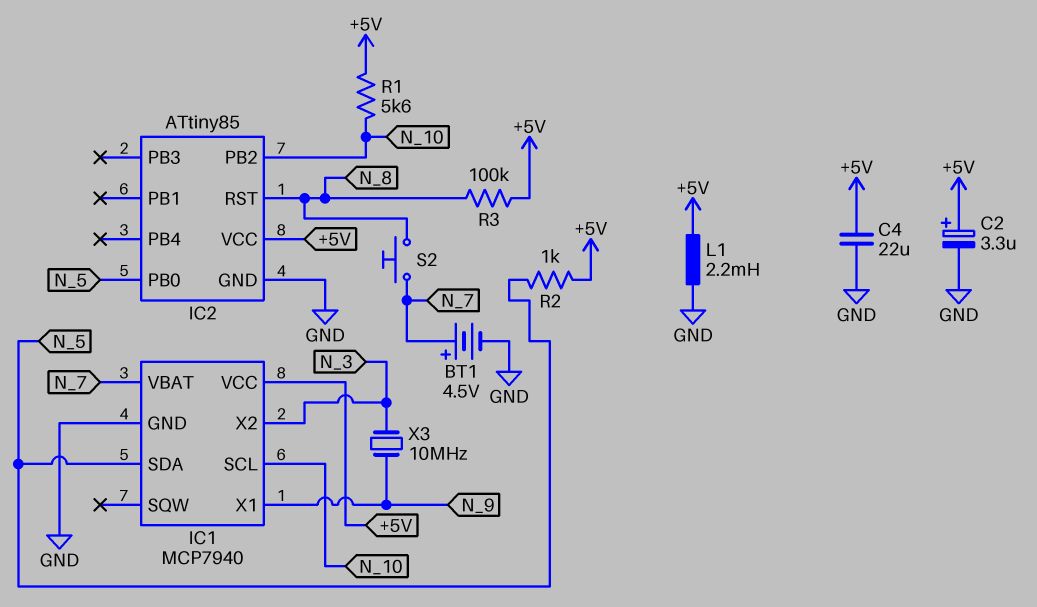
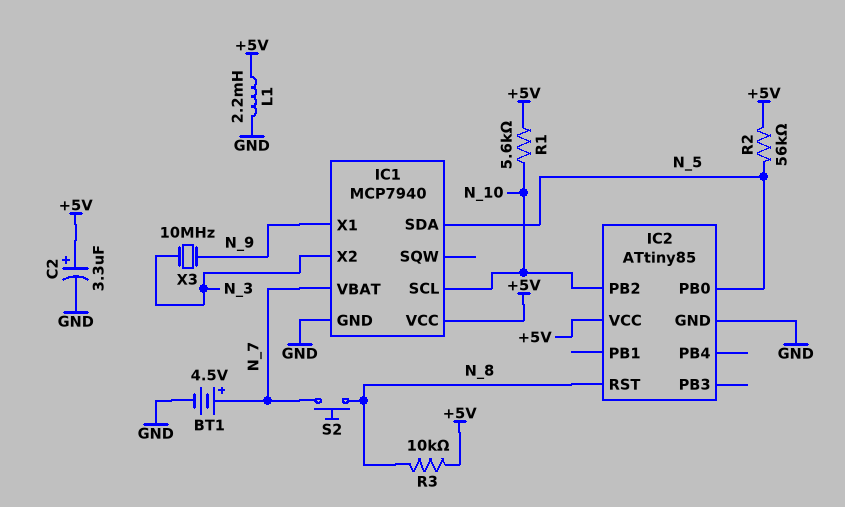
C4: 22uF (+5V, GND) -> none
R2: 1k (+5V, N_5) -> 56k (+5V, N_5)
R3: 100k (+5V, N_8) -> 10k (+5V, N_8)

